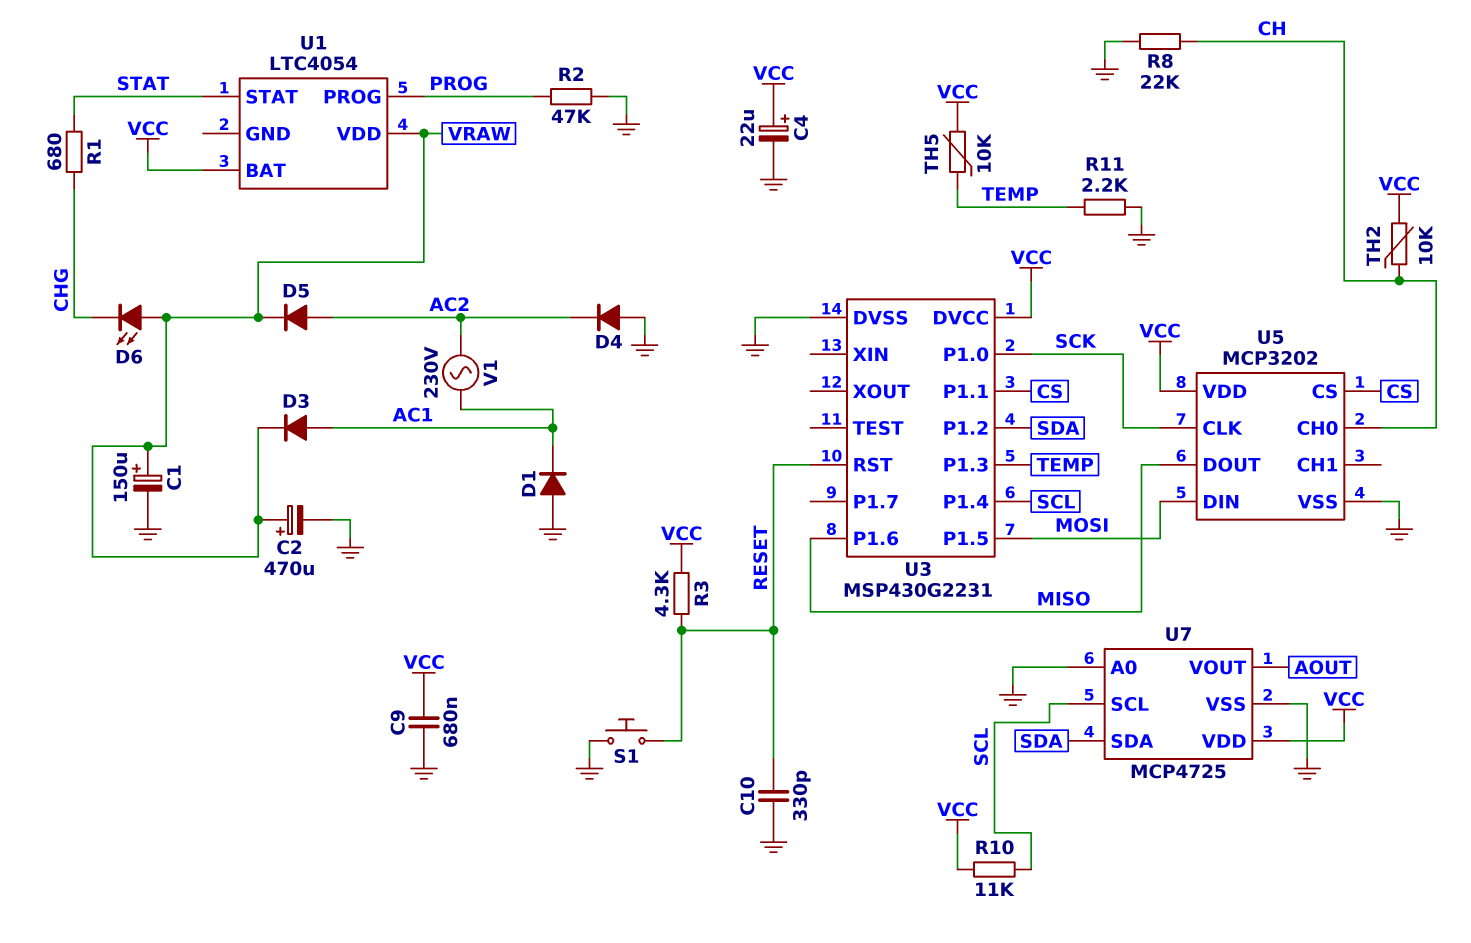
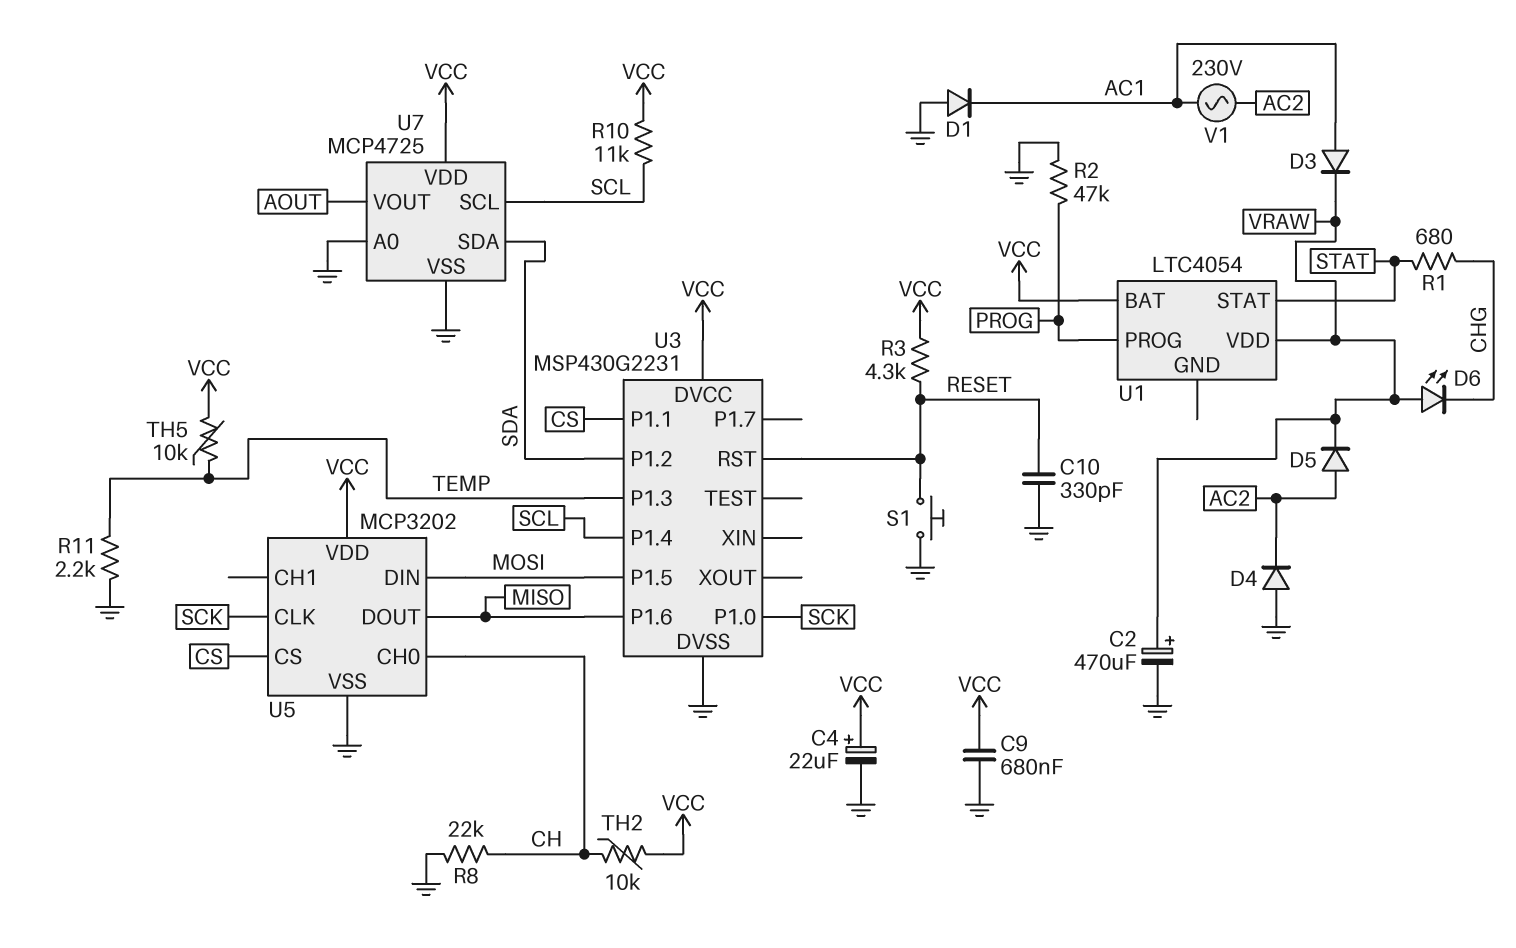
C1: 150uF (plus VRAW, minus GND) -> none

